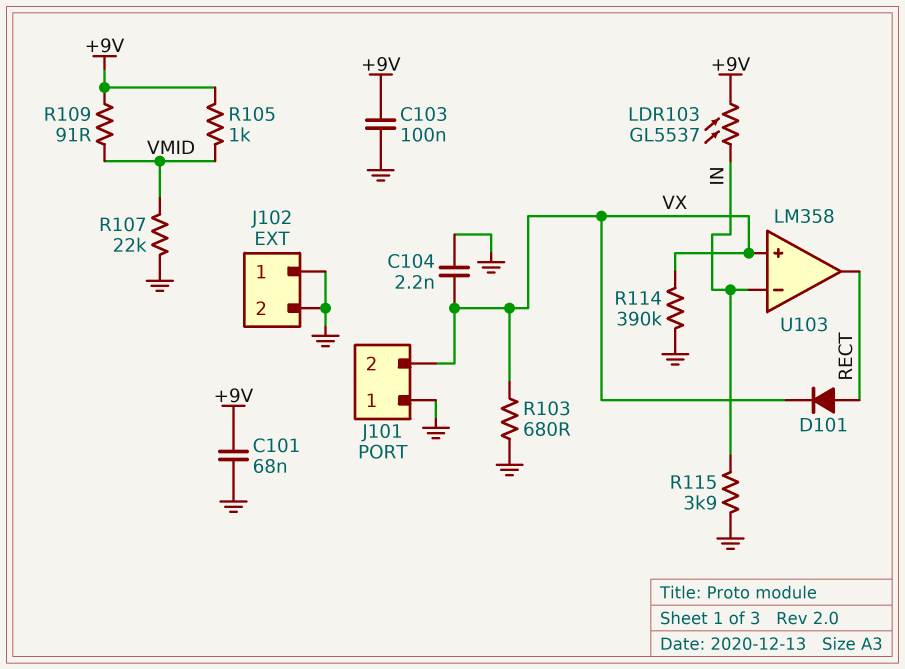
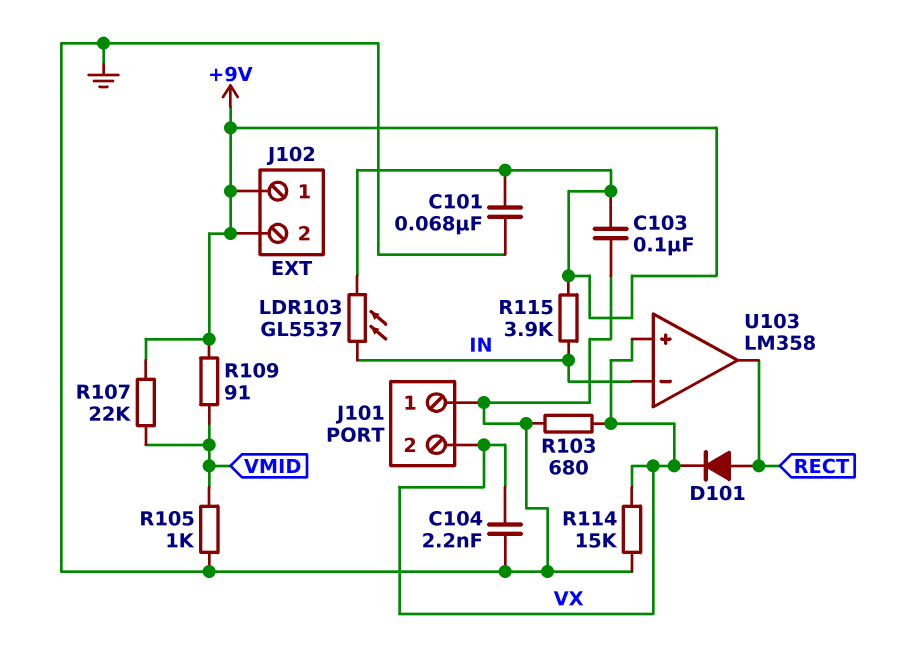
J102 pin 1: GND -> +9V
J102 pin 2: GND -> +9V
R105: 1k (+9V, VMID) -> 1k (GND, VMID)
R107: 22k (GND, VMID) -> 22k (+9V, VMID)
R114: 390k (GND, VX) -> 15k (GND, VX)
R115: 3.9k (GND, IN) -> 3.9k (+9V, IN)

